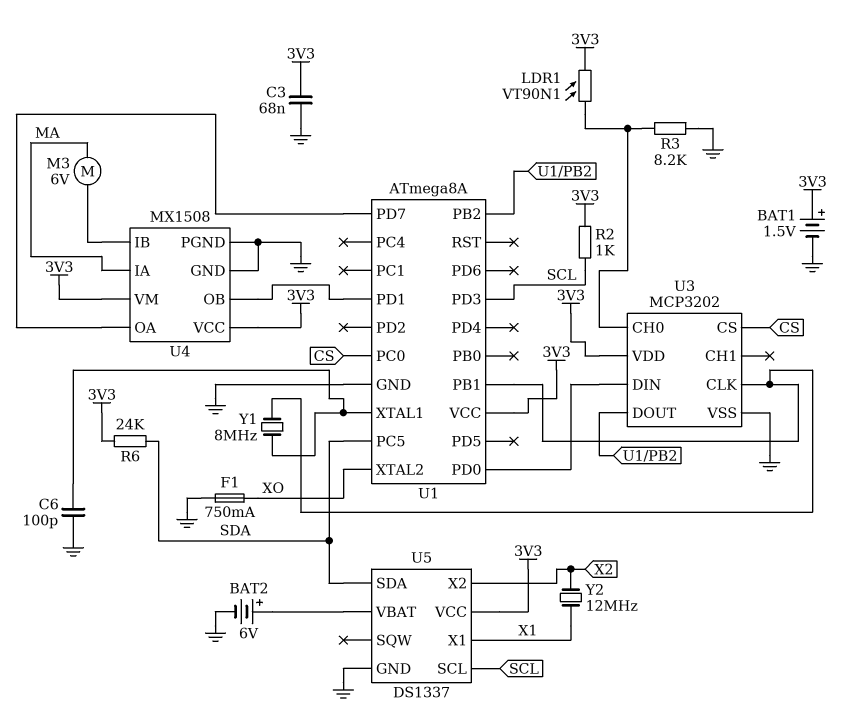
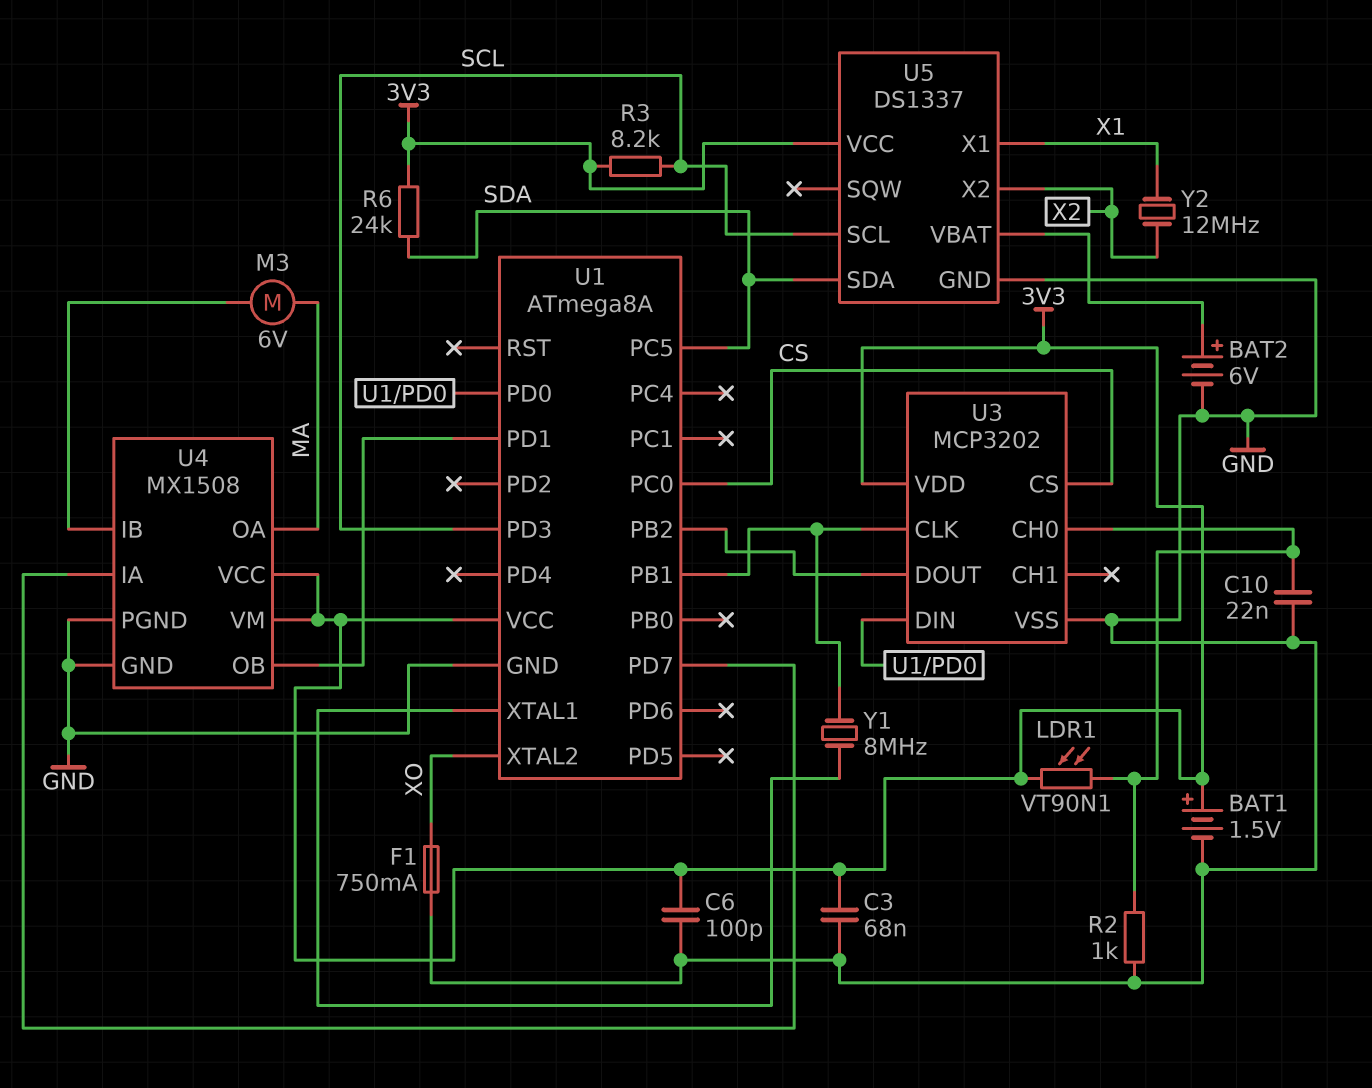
C6: 100pF (GND, U1/XTAL1) -> 100pF (3V3, GND)
C10: none -> 22nF (GND, U3/CH0)
R2: 1k (3V3, SCL) -> 1k (GND, U3/CH0)
R3: 8.2k (GND, U3/CH0) -> 8.2k (3V3, SCL)
U4 pin IA: MA -> U1/PD7
U4 pin OA: U1/PD7 -> MA

